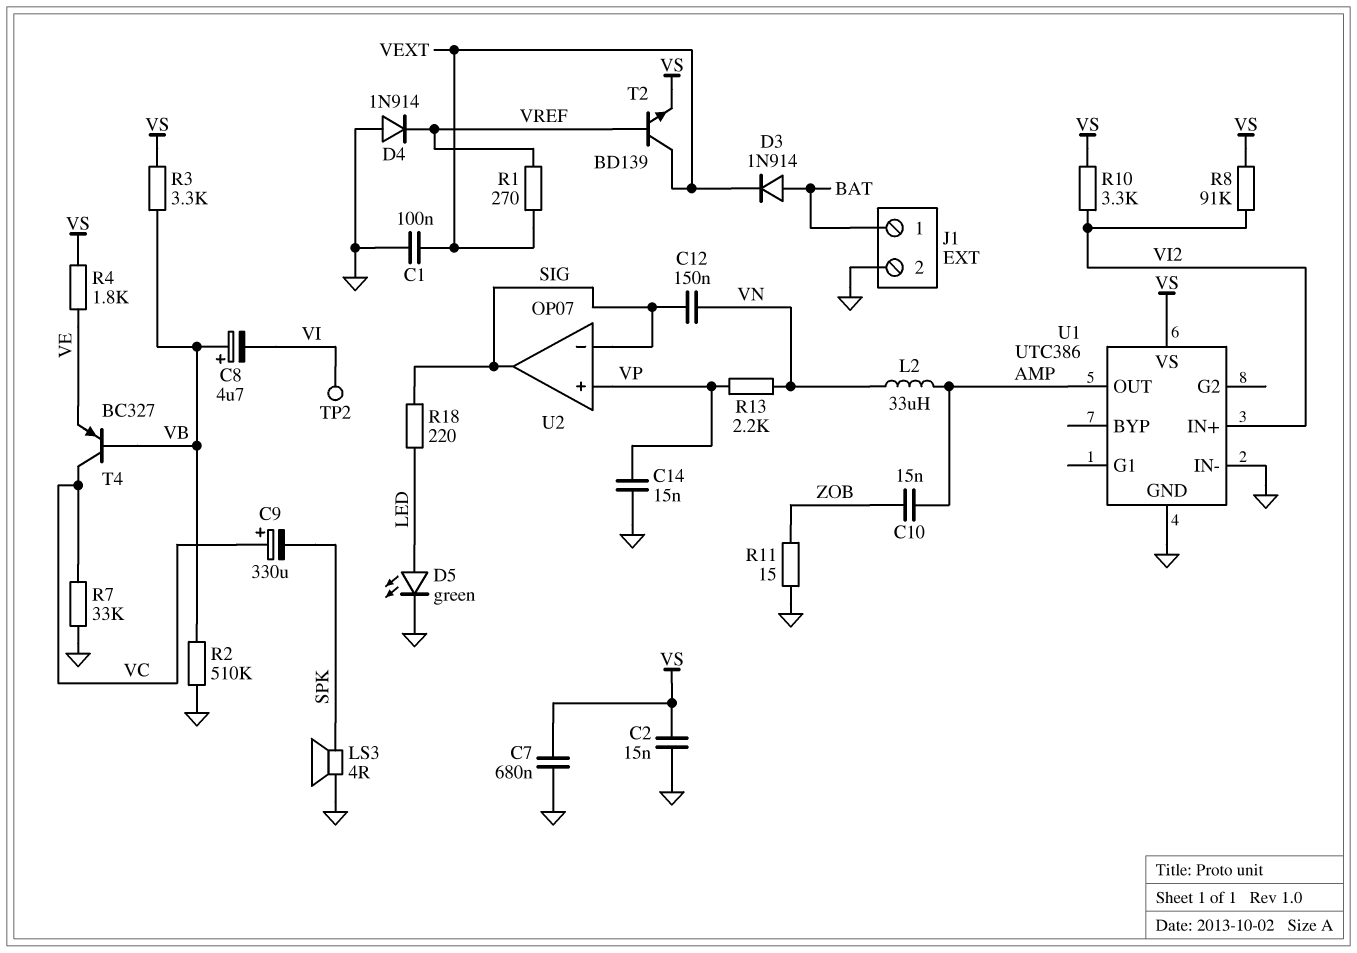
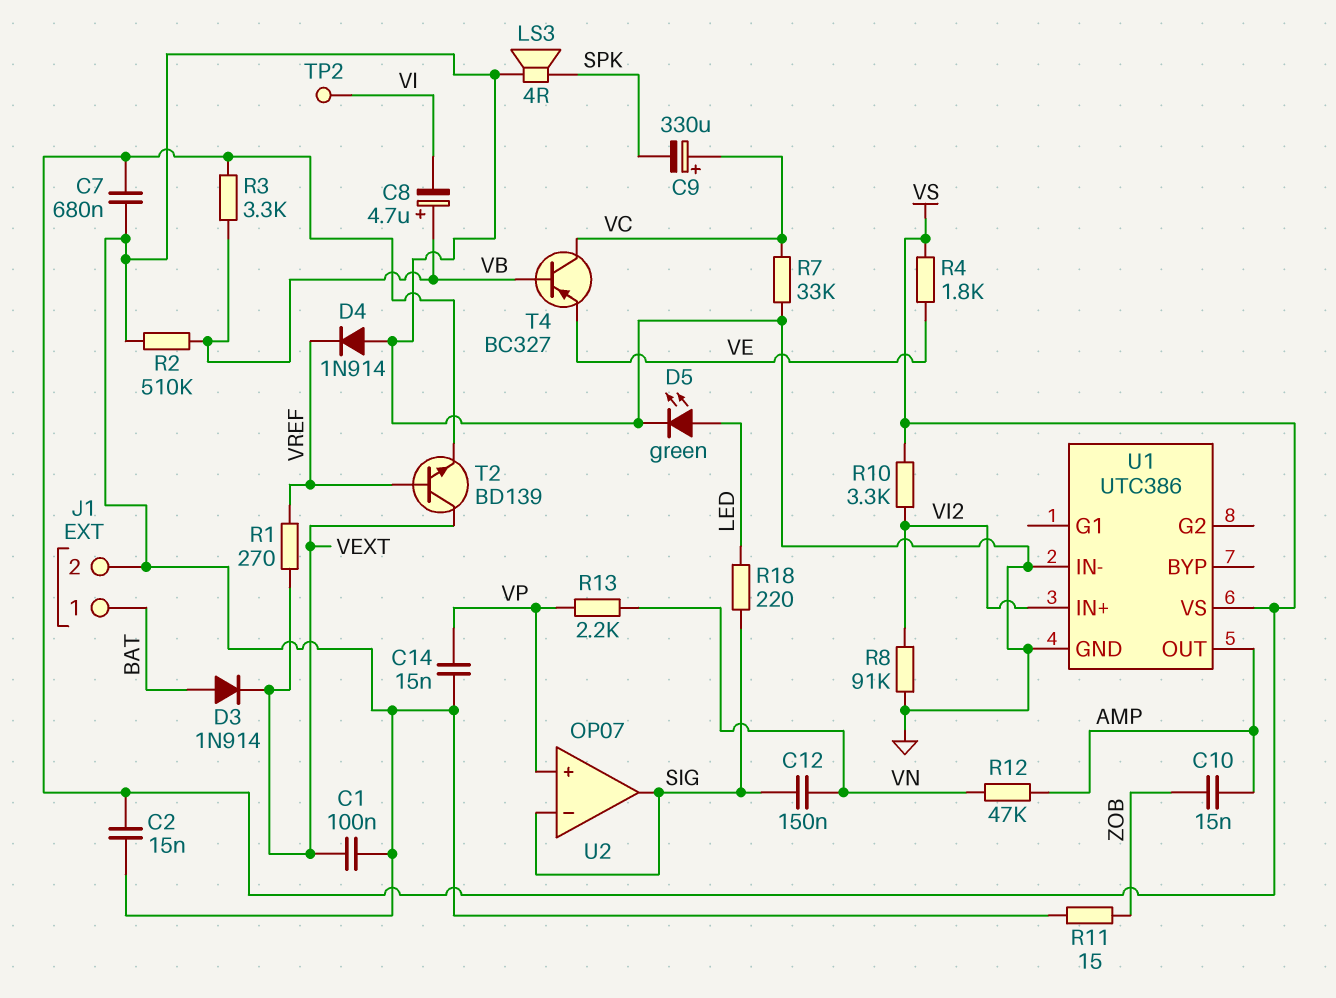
L2: 33uH (AMP, VN) -> none
R8: 91k (VI2, VS) -> 91k (GND, VI2)
R12: none -> 47k (AMP, VN)

